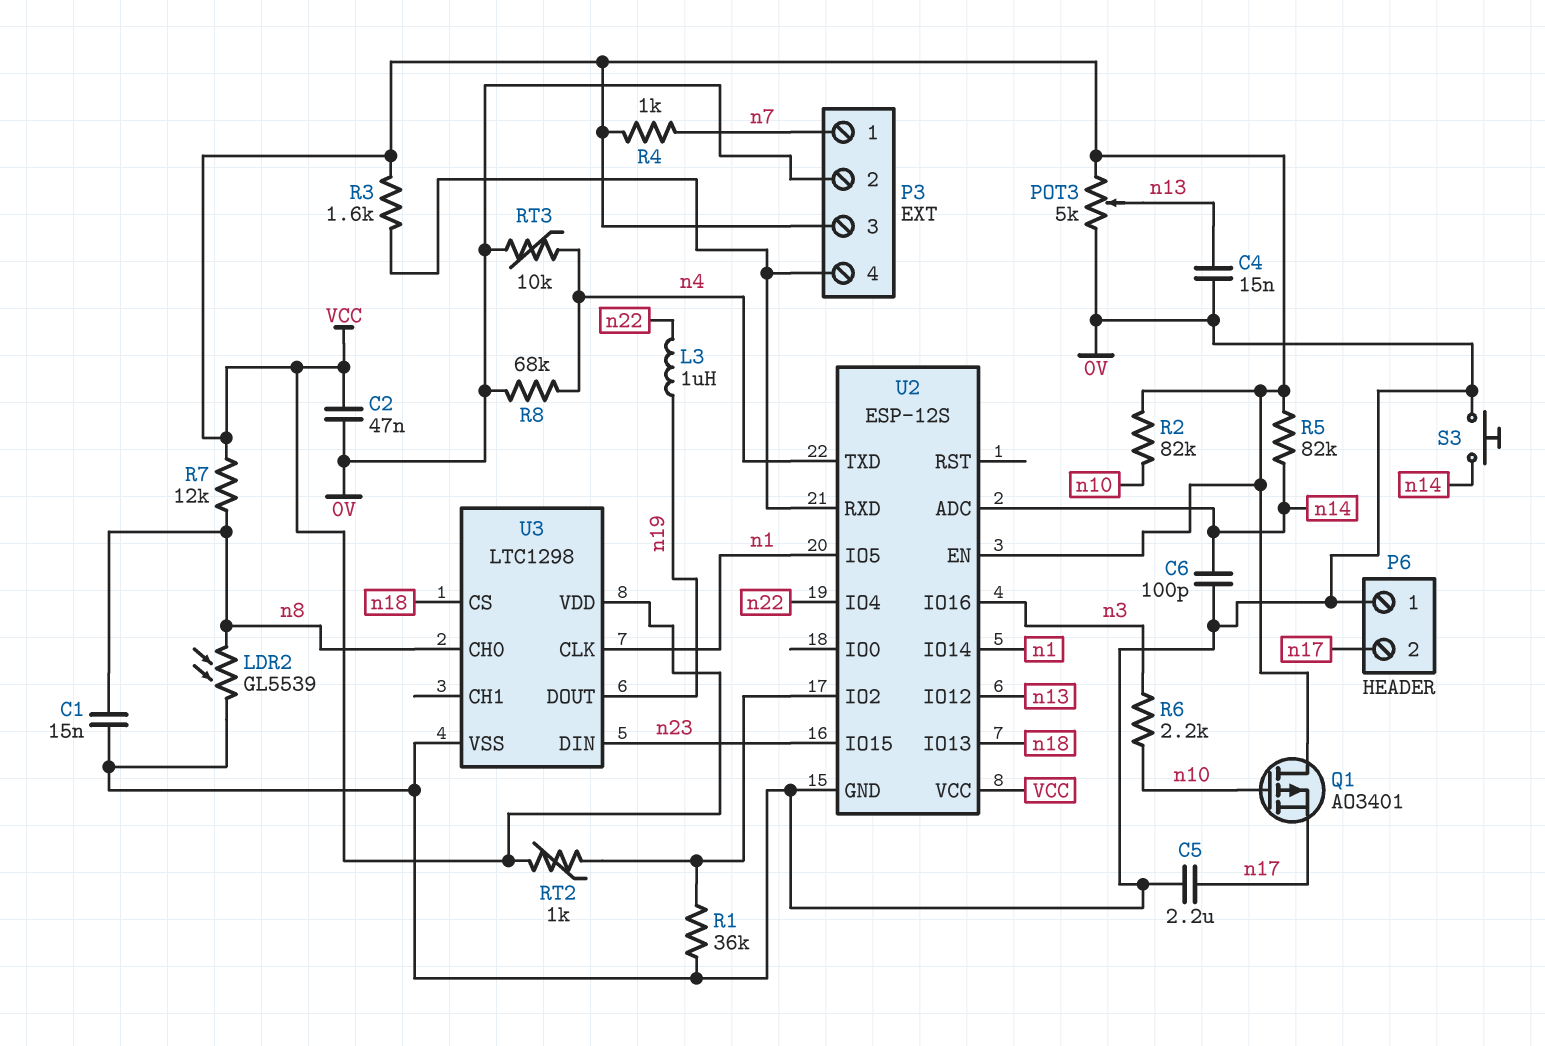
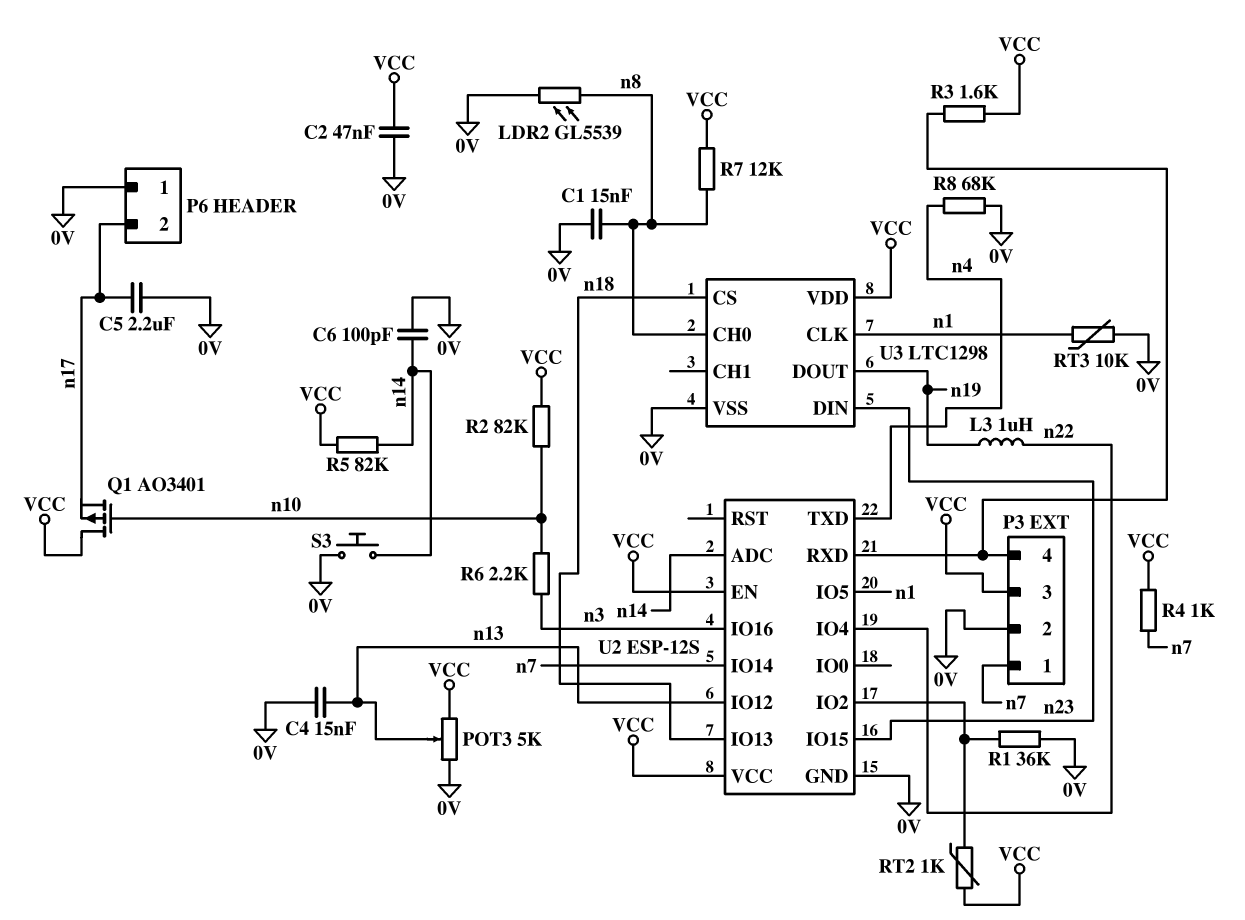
RT3: 10k (0V, n4) -> 10k (0V, n1)
U2 pin IO14: n1 -> n7

